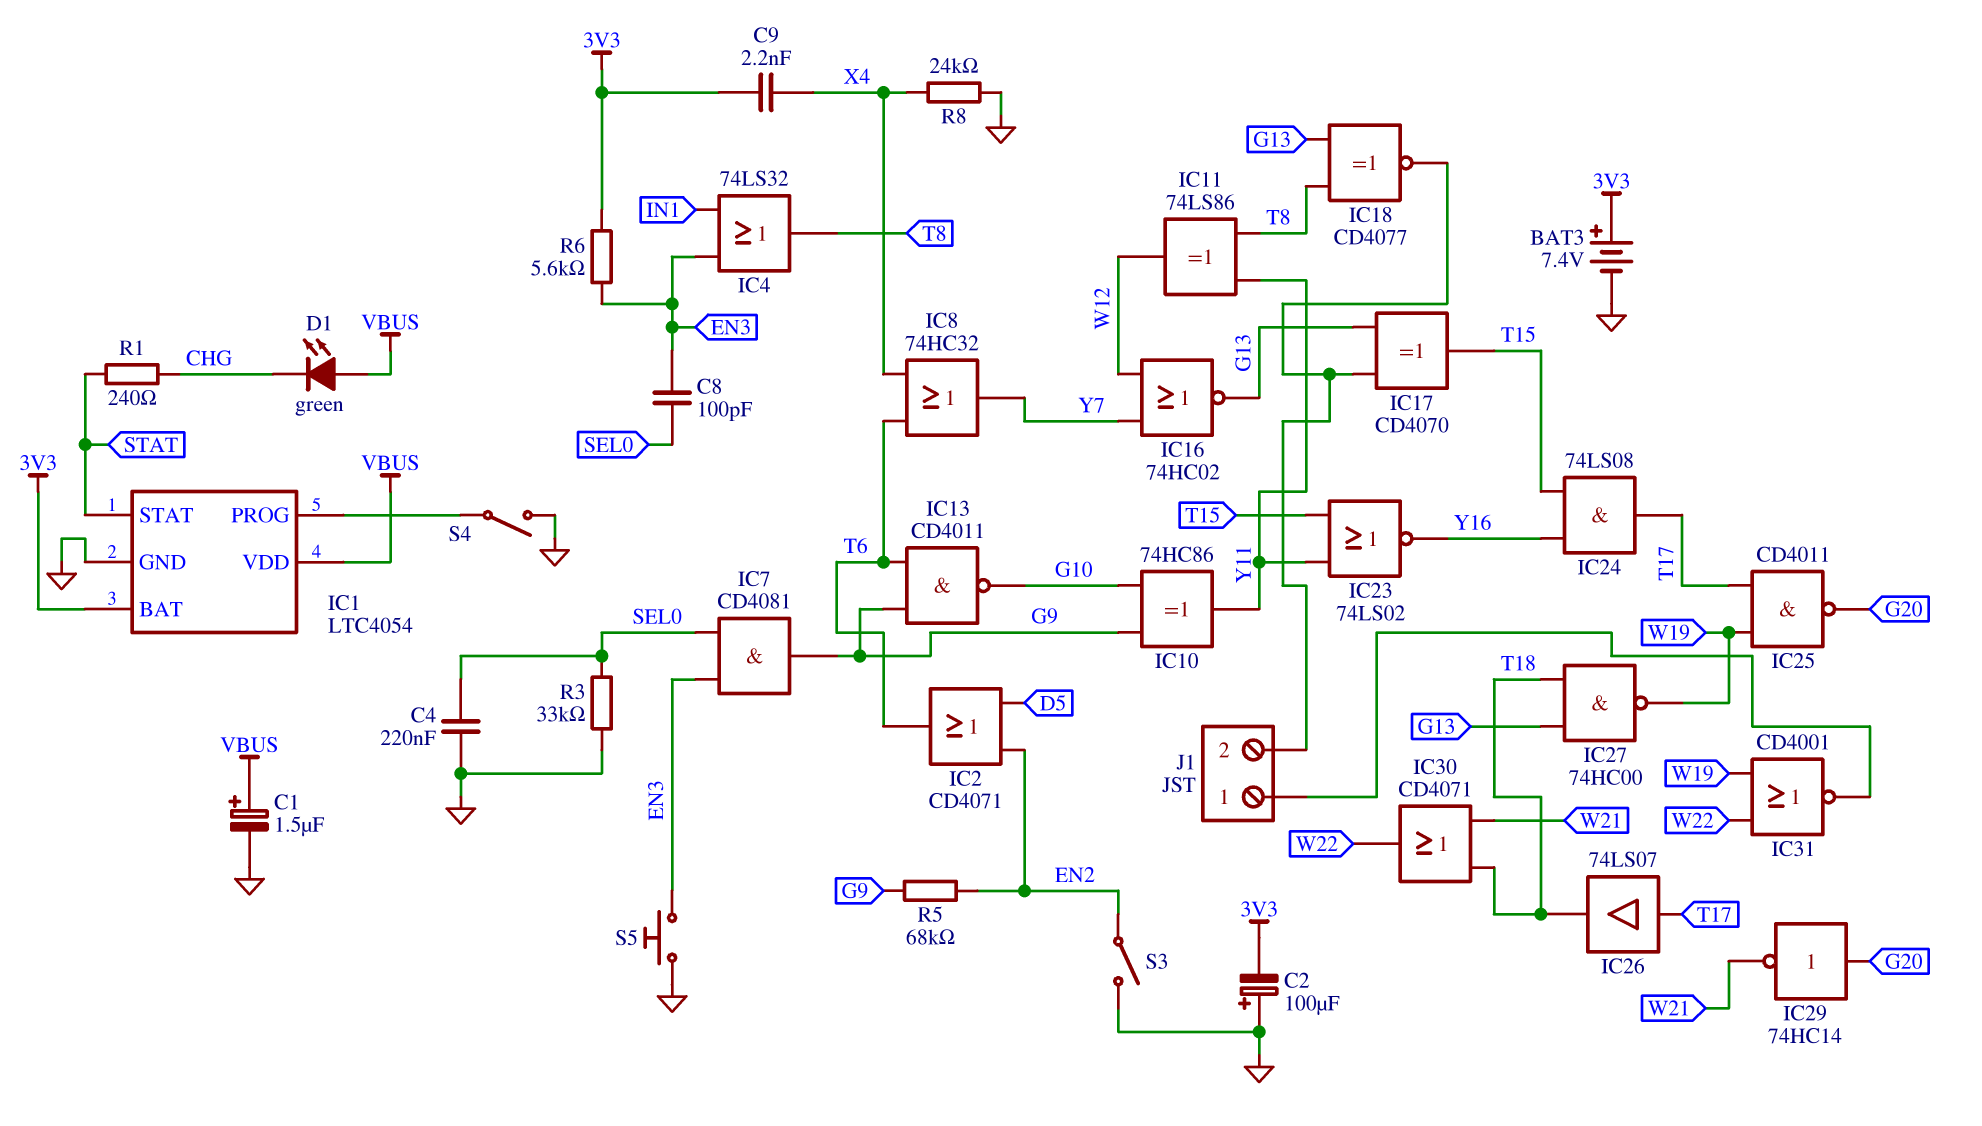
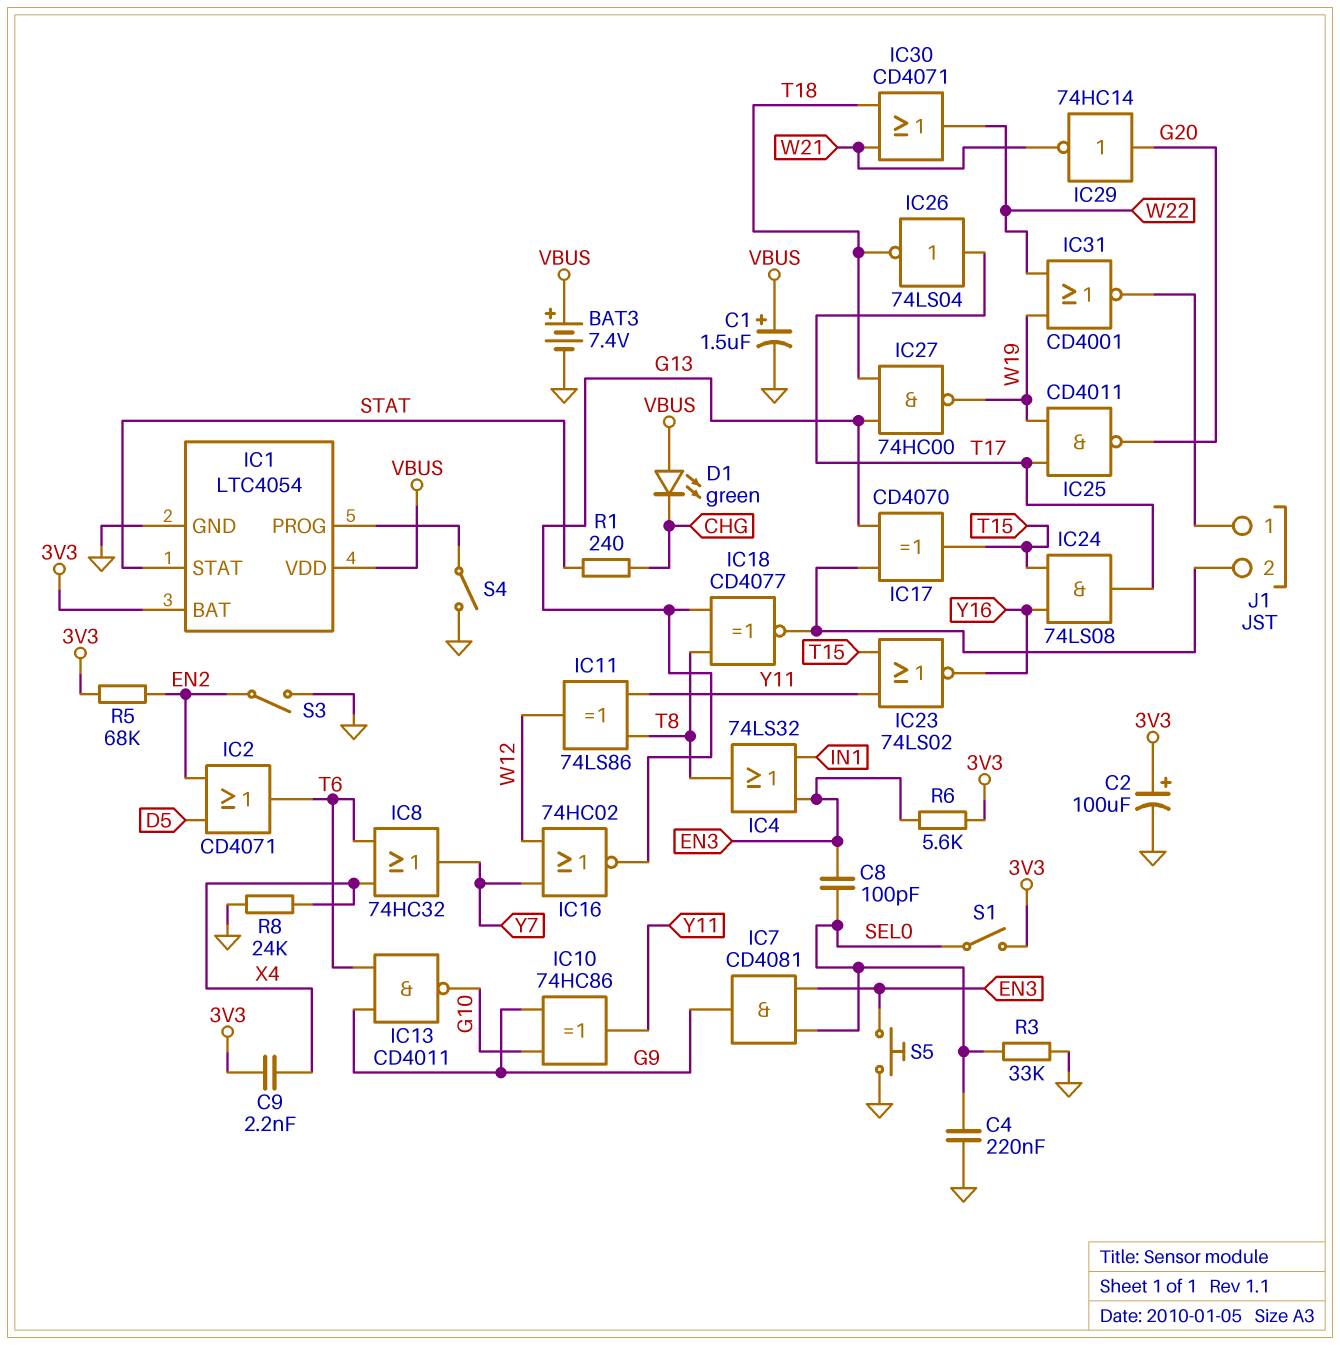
BAT3: 7.4V (plus 3V3, minus GND) -> 7.4V (plus VBUS, minus GND)
C2: 100uF (plus GND, minus 3V3) -> 100uF (plus 3V3, minus GND)
IC26: buffer 74LS07 (in T17, out T18) -> NOT 74LS04 (in T17, out T18)
R5: 68k (EN2, G9) -> 68k (3V3, EN2)
S1: none -> switch (3V3, SEL0)

